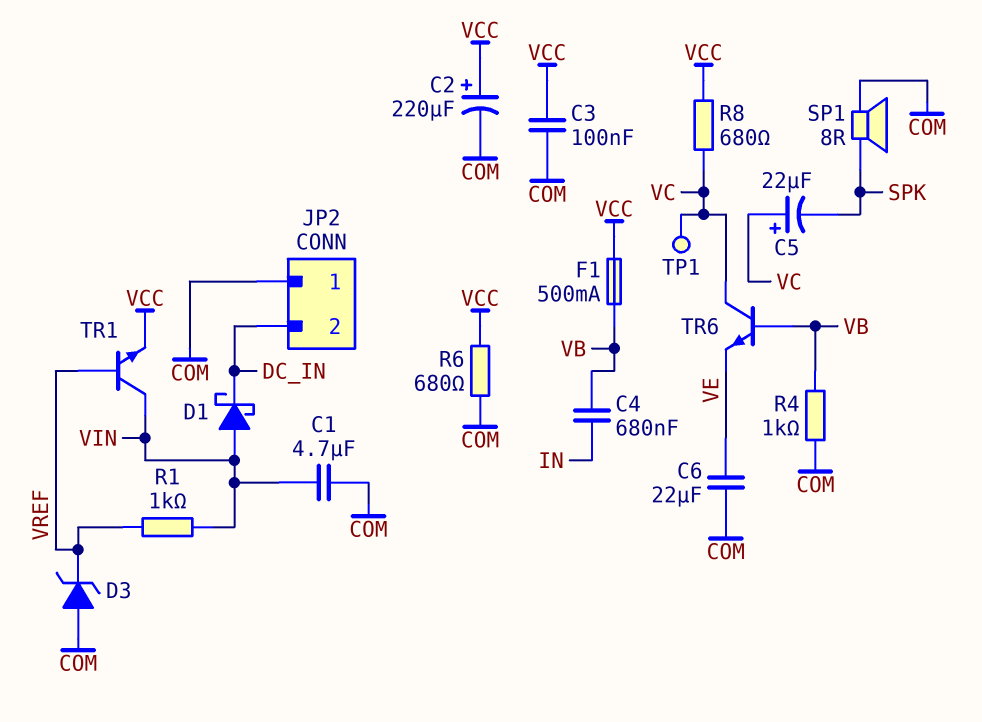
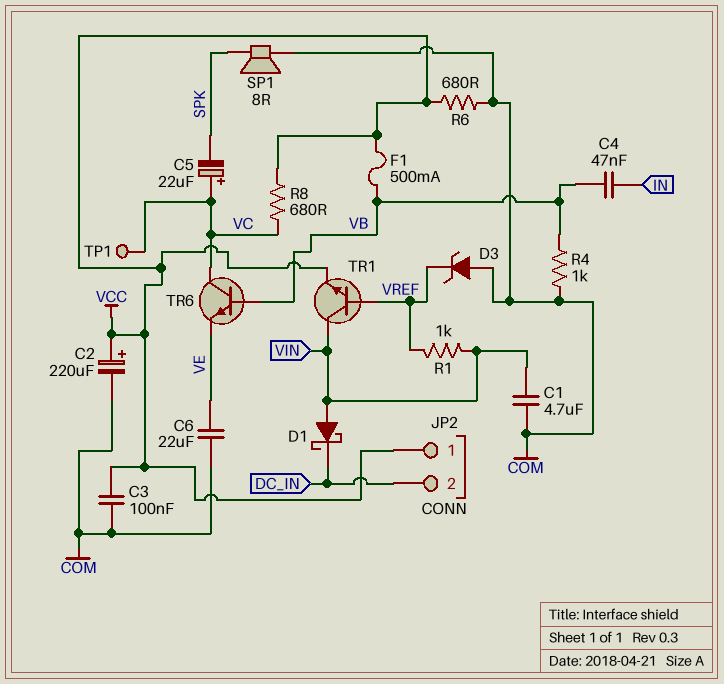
C4: 680nF (IN, VB) -> 47nF (IN, VB)
JP2 pin 1: COM -> VCC

